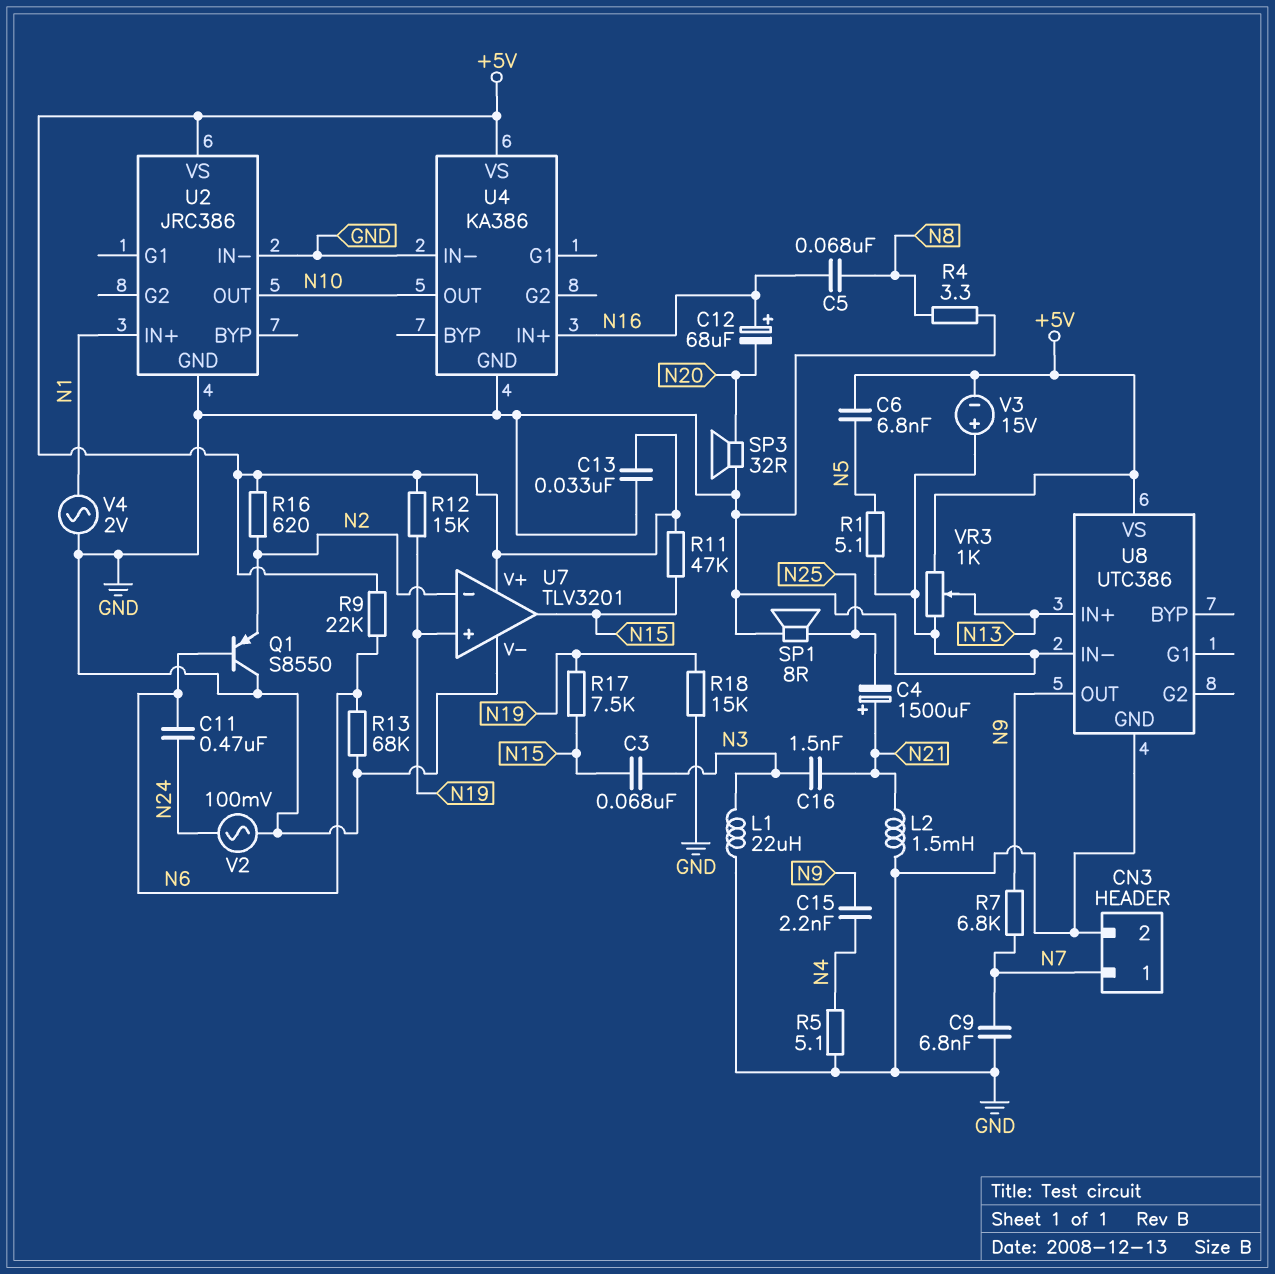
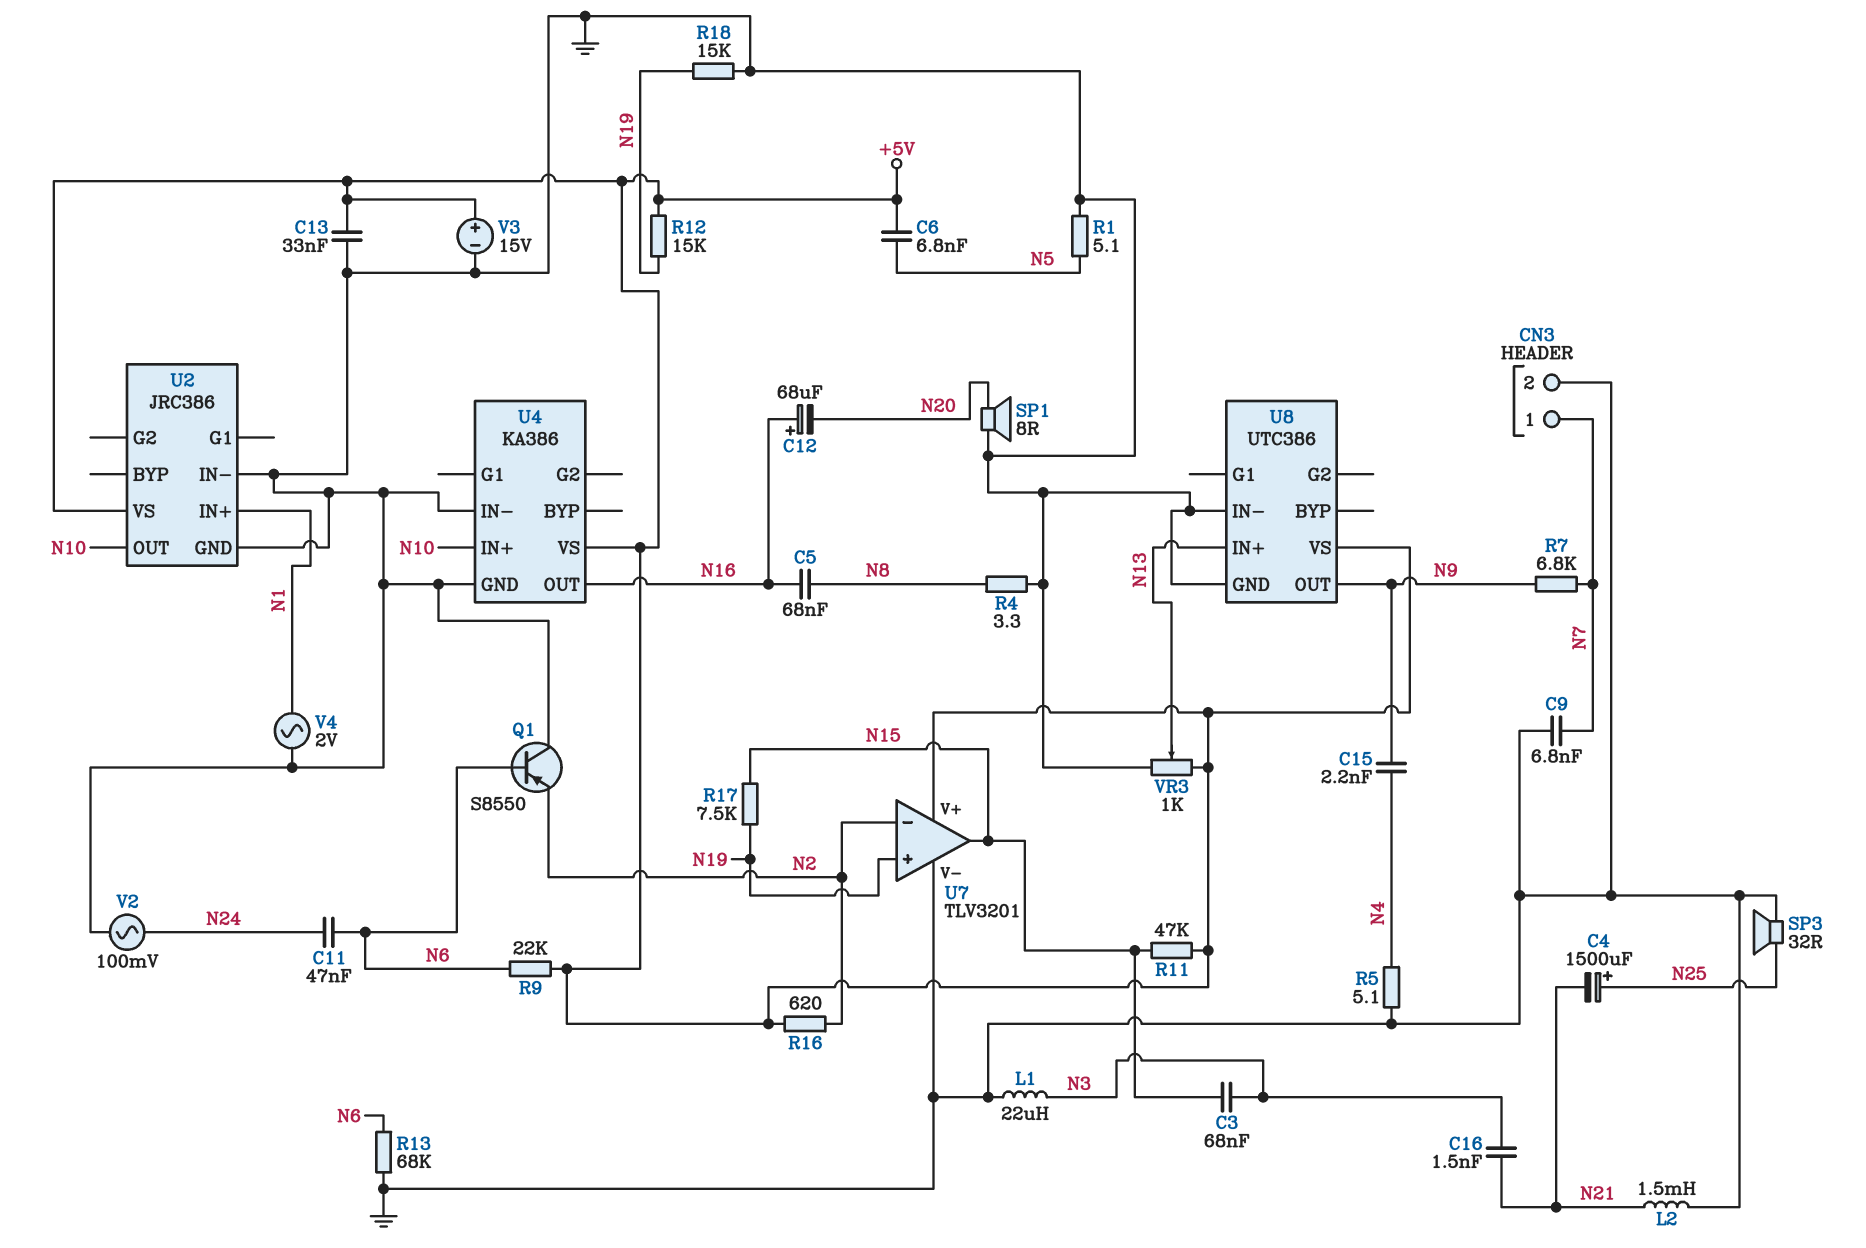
C4: 1500uF (plus N21, minus N25) -> 1500uF (plus N25, minus N21)
C11: 470nF (N6, N24) -> 47nF (N6, N24)
SP1: speaker 8R (GND, N25) -> speaker 8R (GND, N20)
SP3: speaker 32R (GND, N20) -> speaker 32R (GND, N25)
U4 pin IN+: N16 -> N10
U4 pin OUT: N10 -> N16
V3: 15V (plus GND, minus +5V) -> 15V (plus +5V, minus GND)

